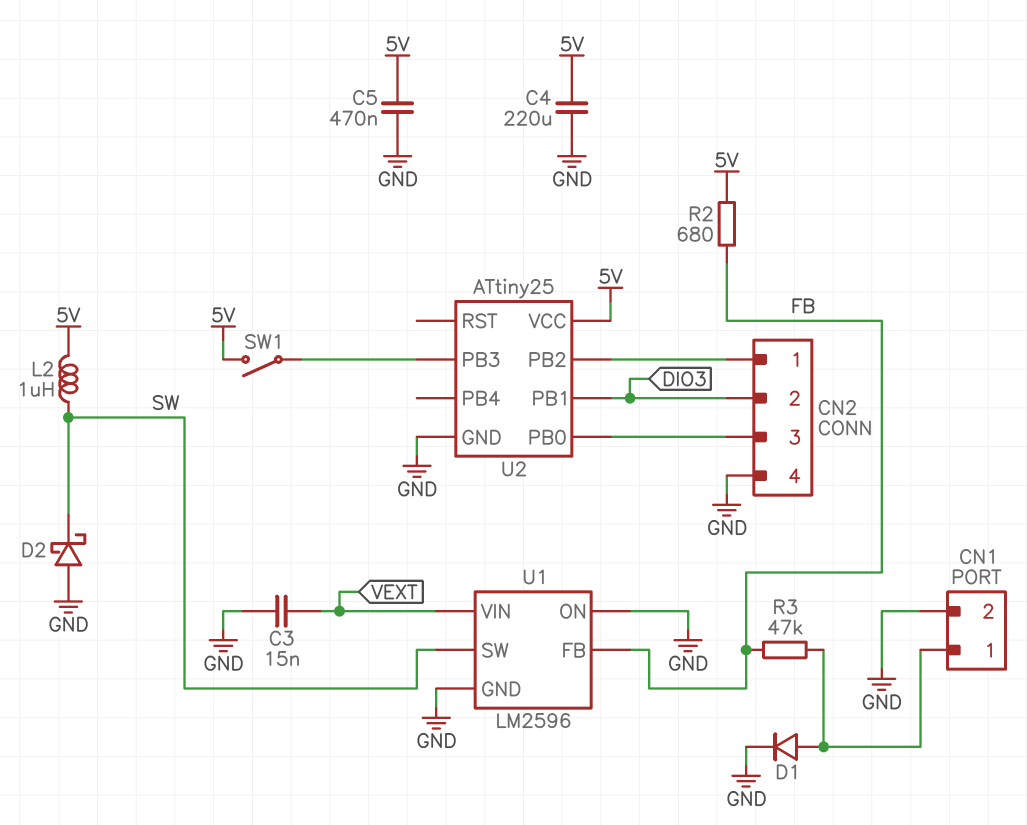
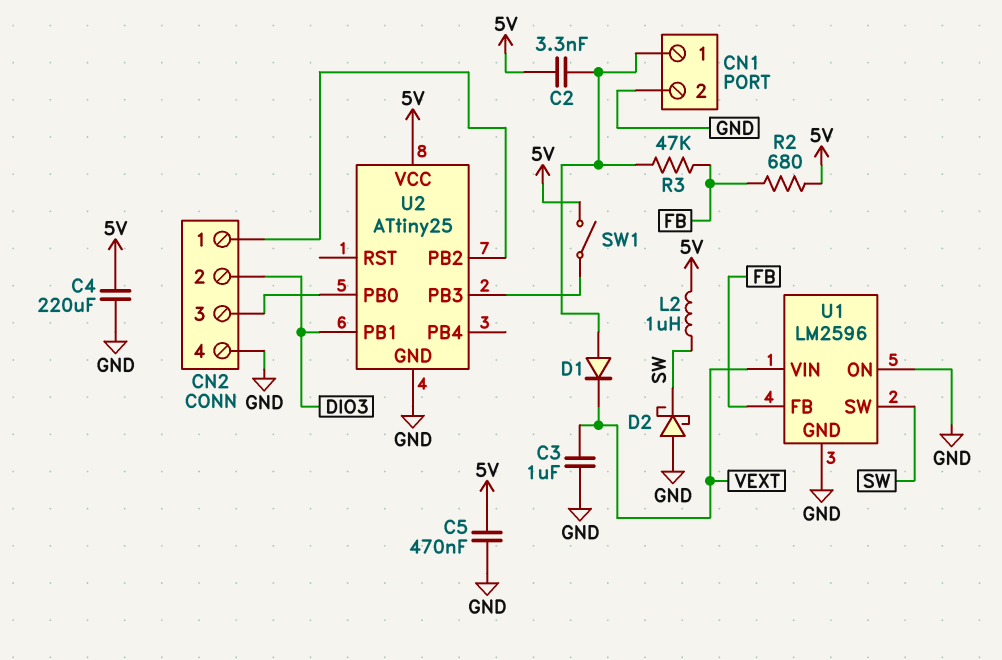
C2: none -> 3.3nF (5V, CN1/1)
C3: 15nF (GND, VEXT) -> 1uF (GND, VEXT)
D1: diode (A CN1/1, K GND) -> diode (A CN1/1, K VEXT)

